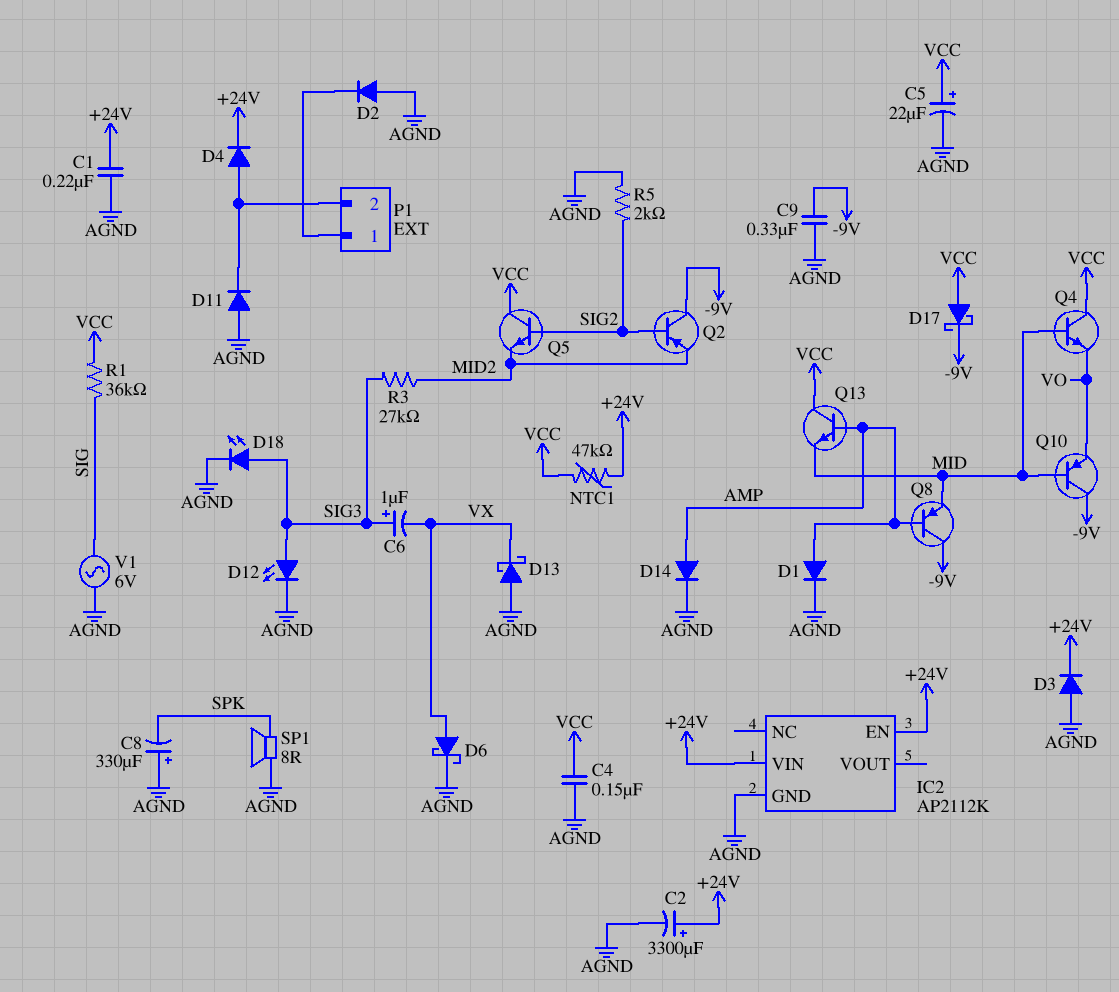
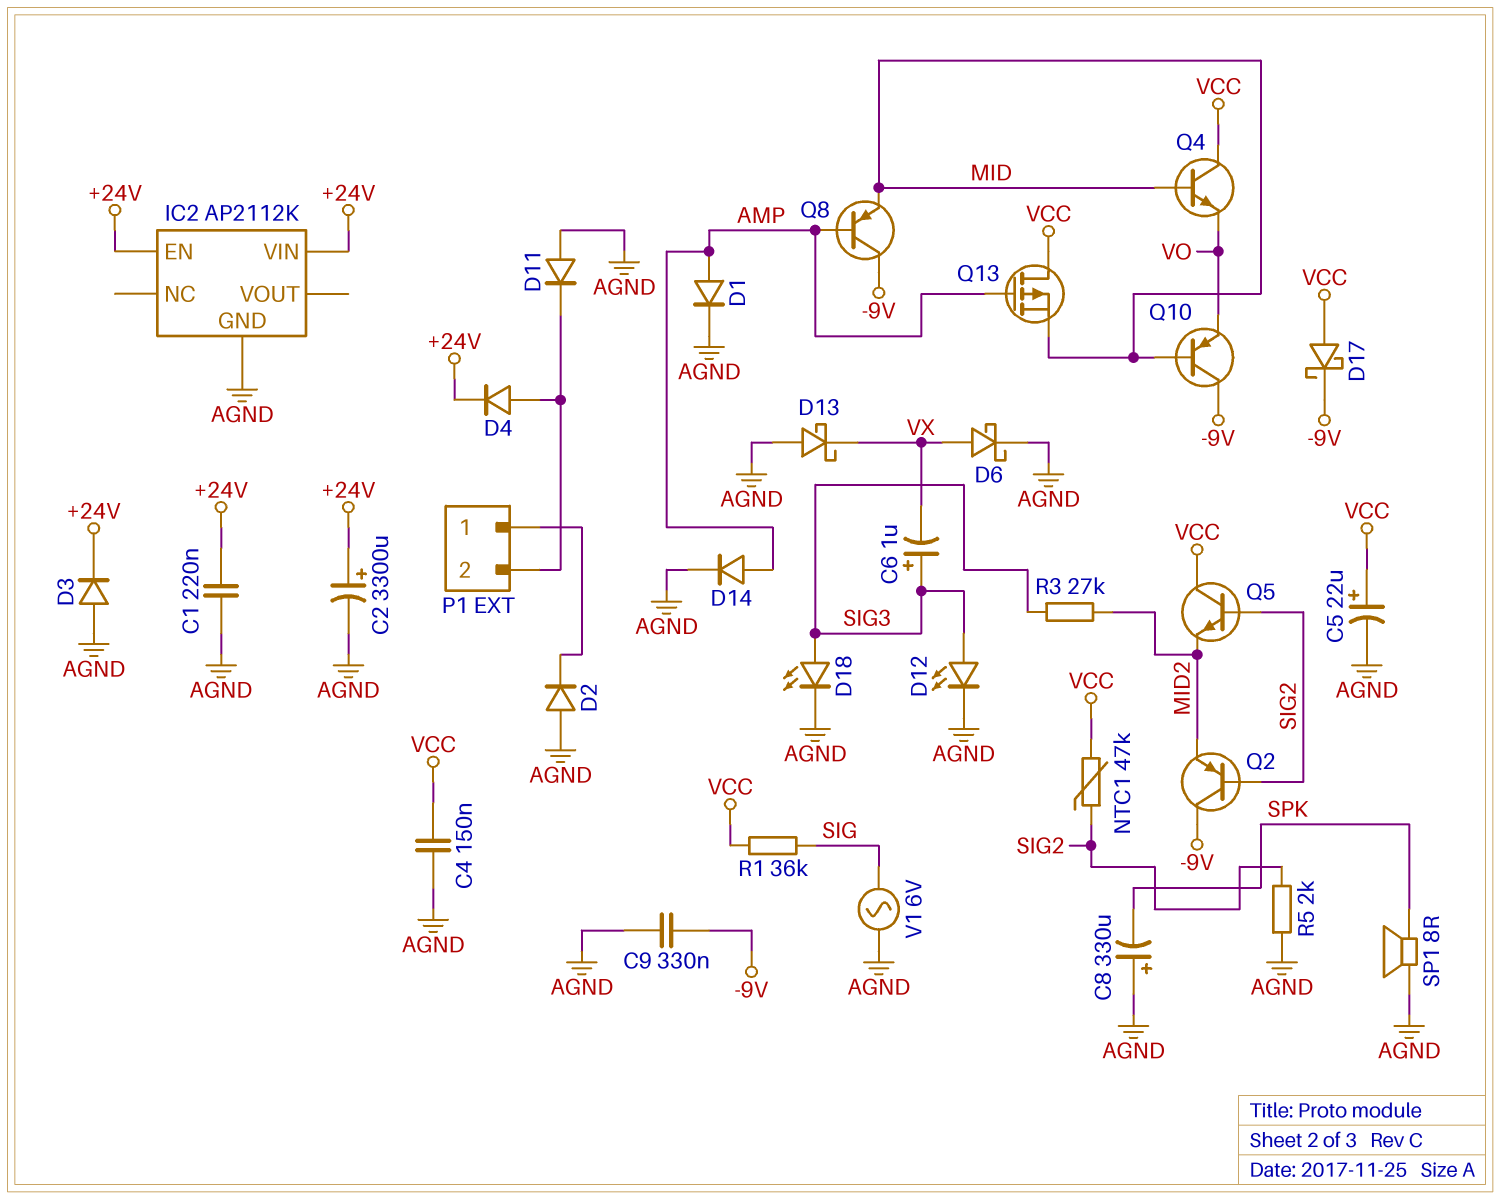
NTC1: 47k (+24V, VCC) -> 47k (SIG2, VCC)
Q13: NPN (B AMP, C VCC, E MID) -> PMOS (G AMP, D VCC, S MID)

